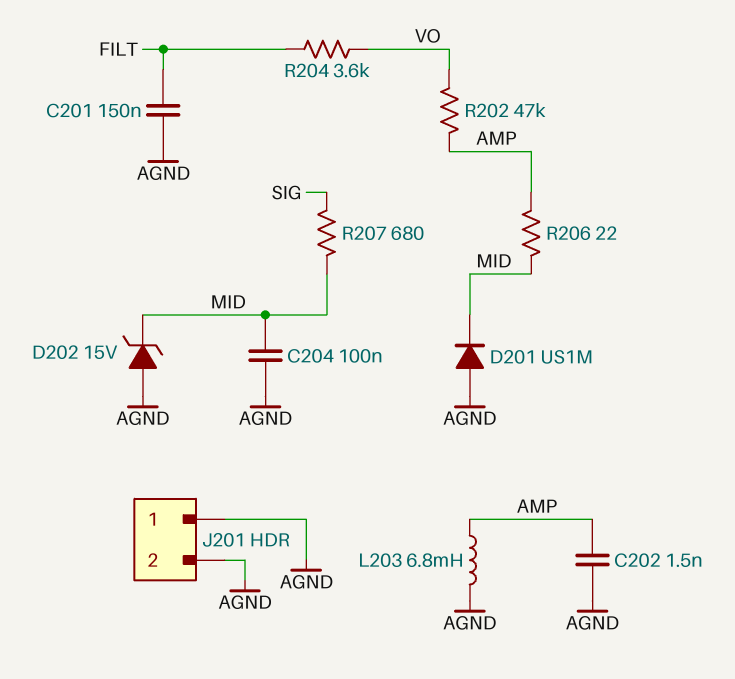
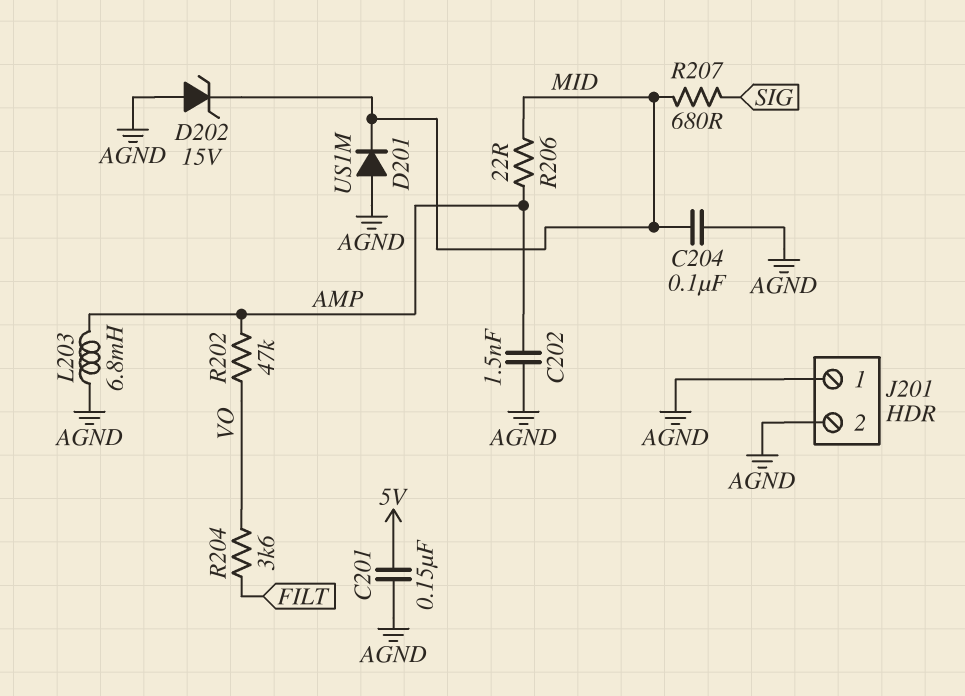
C201: 150nF (AGND, FILT) -> 150nF (5V, AGND)

